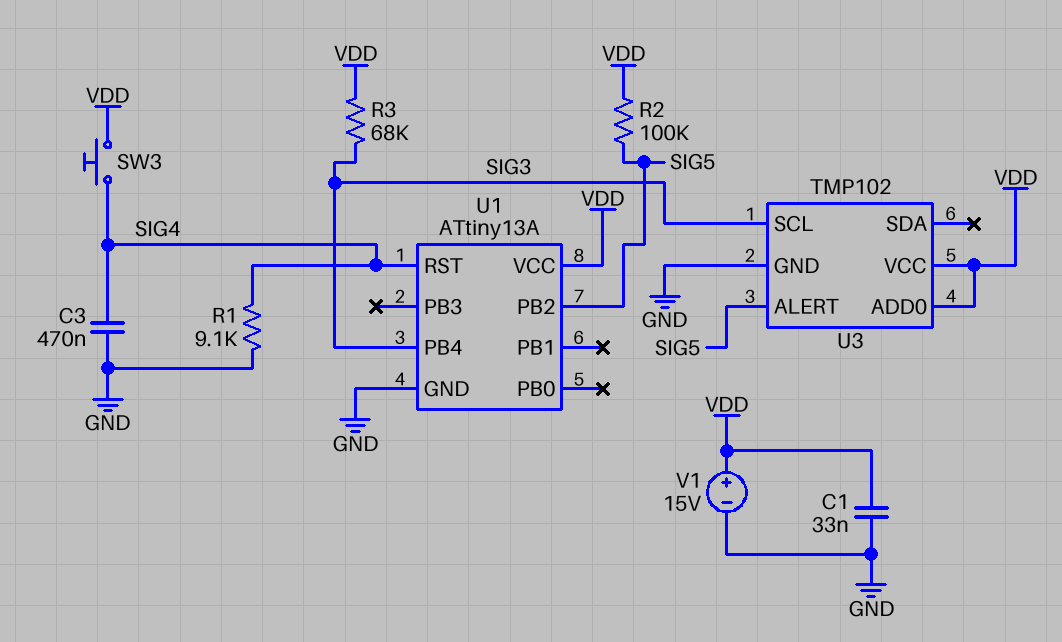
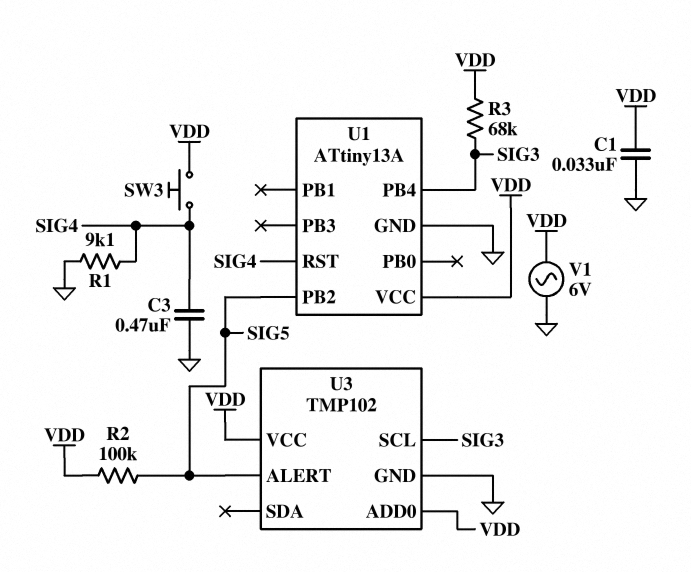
V1: 15V (plus VDD, minus GND) -> AC 6V (GND, VDD)

